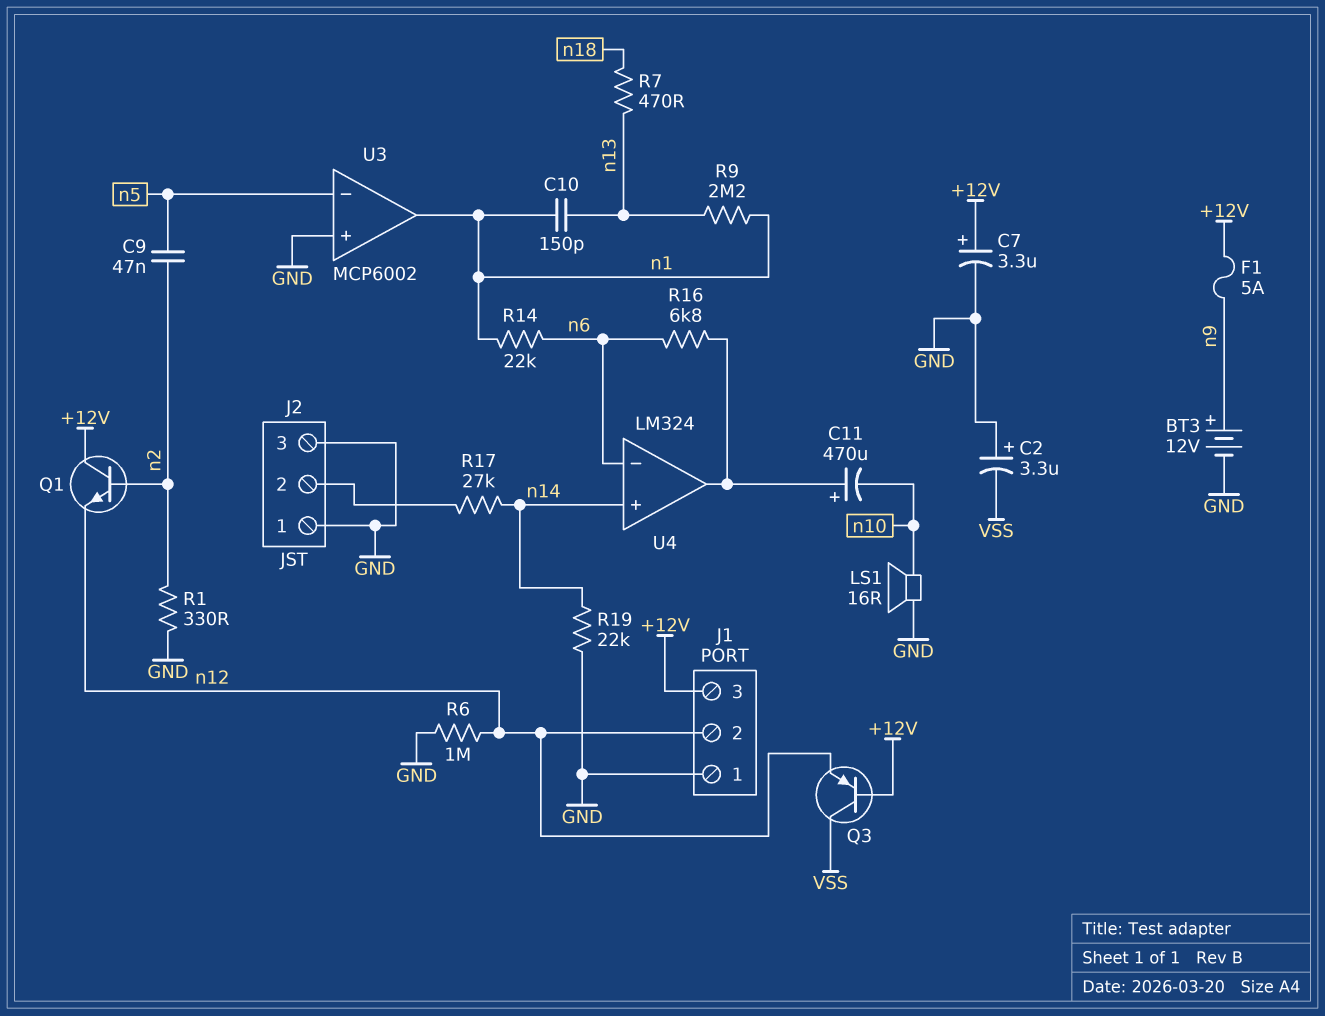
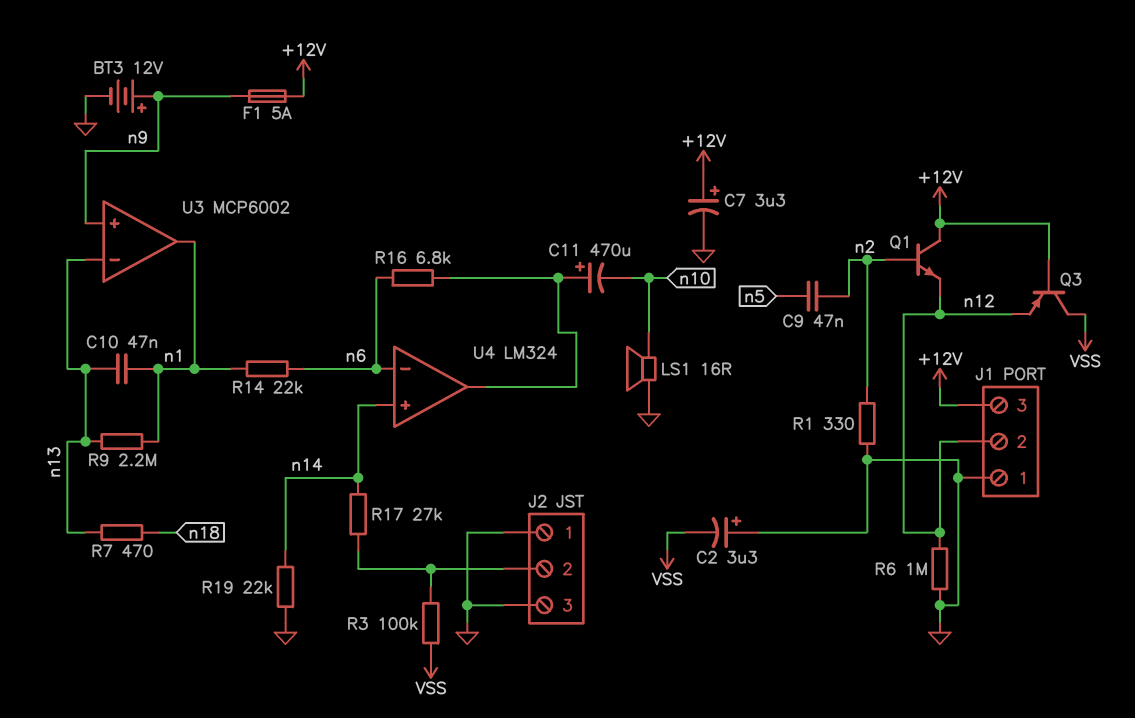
C10: 150pF (n1, n13) -> 47nF (n1, n13)
R3: none -> 100k (J2/2, VSS)
U3 pin in+: GND -> n9
U3 pin in-: n5 -> n13

